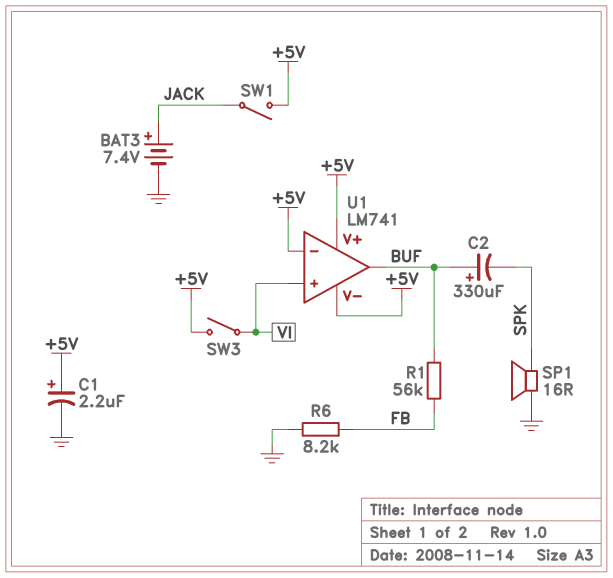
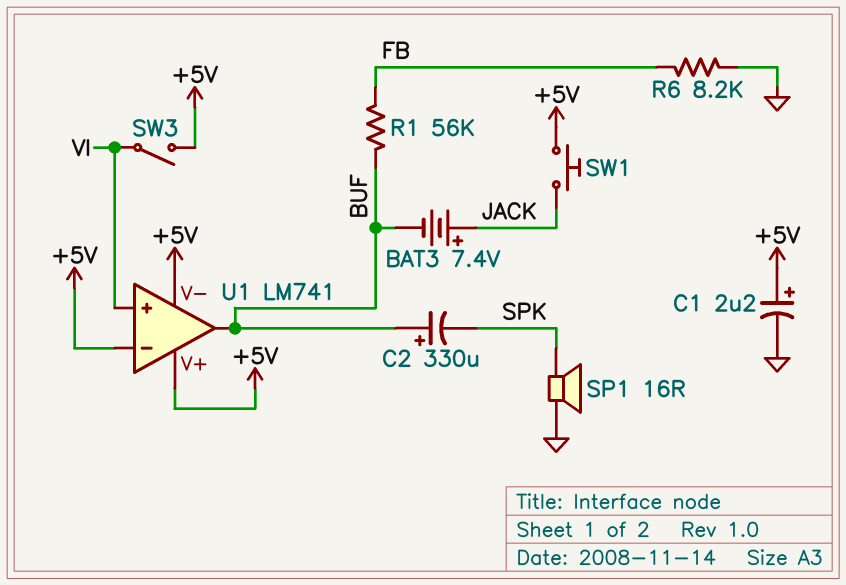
BAT3: 7.4V (plus JACK, minus GND) -> 7.4V (plus JACK, minus BUF)
SW1: switch (+5V, JACK) -> button (+5V, JACK)

